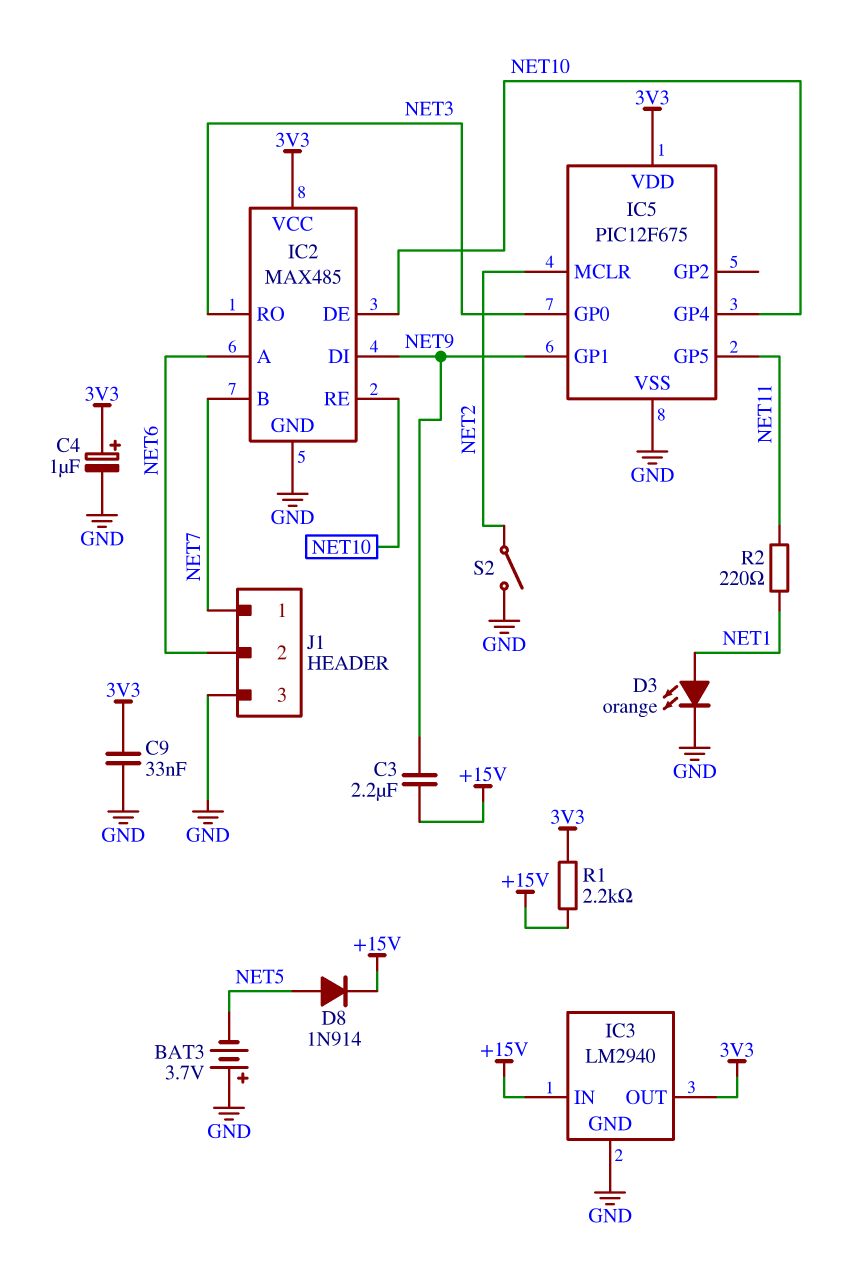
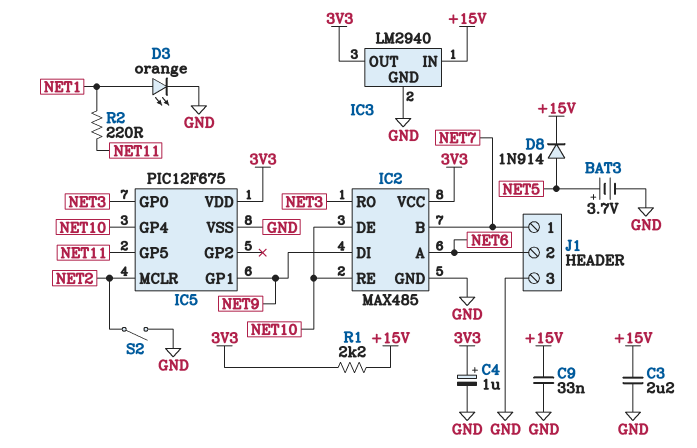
BAT3: 3.7V (plus GND, minus NET5) -> 3.7V (plus NET5, minus GND)
C3: 2.2uF (+15V, NET9) -> 2.2uF (+15V, GND)
C9: 33nF (3V3, GND) -> 33nF (+15V, GND)

